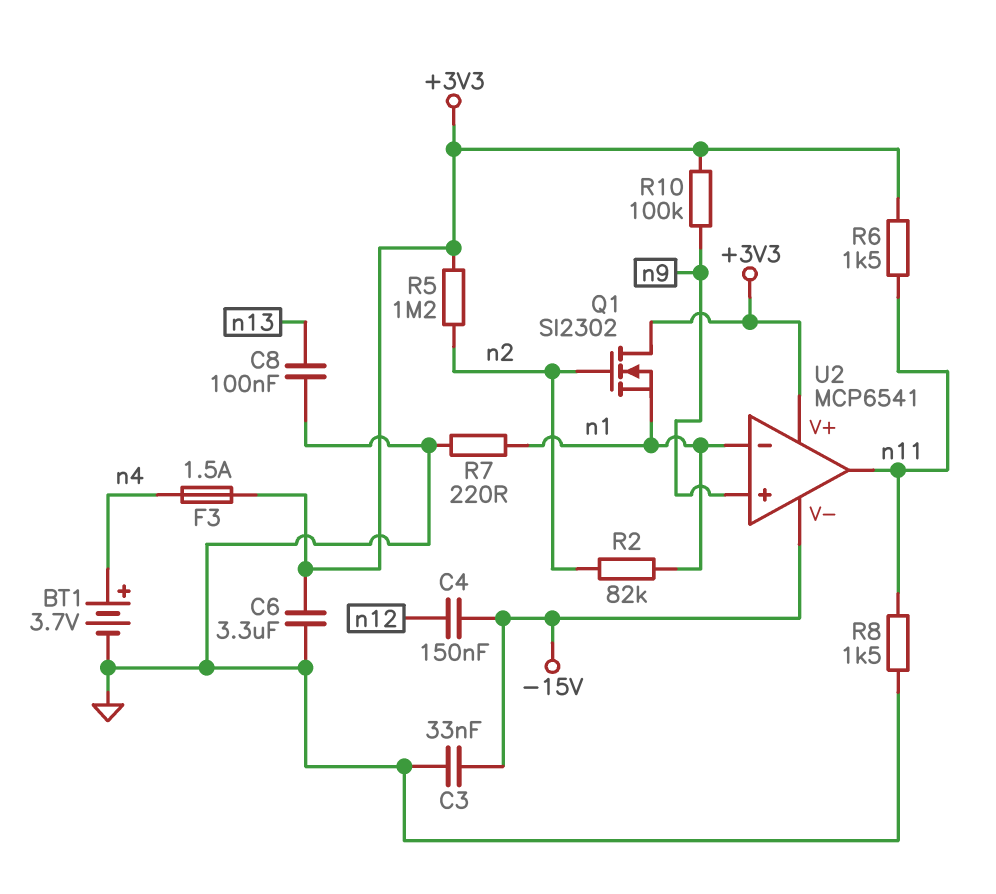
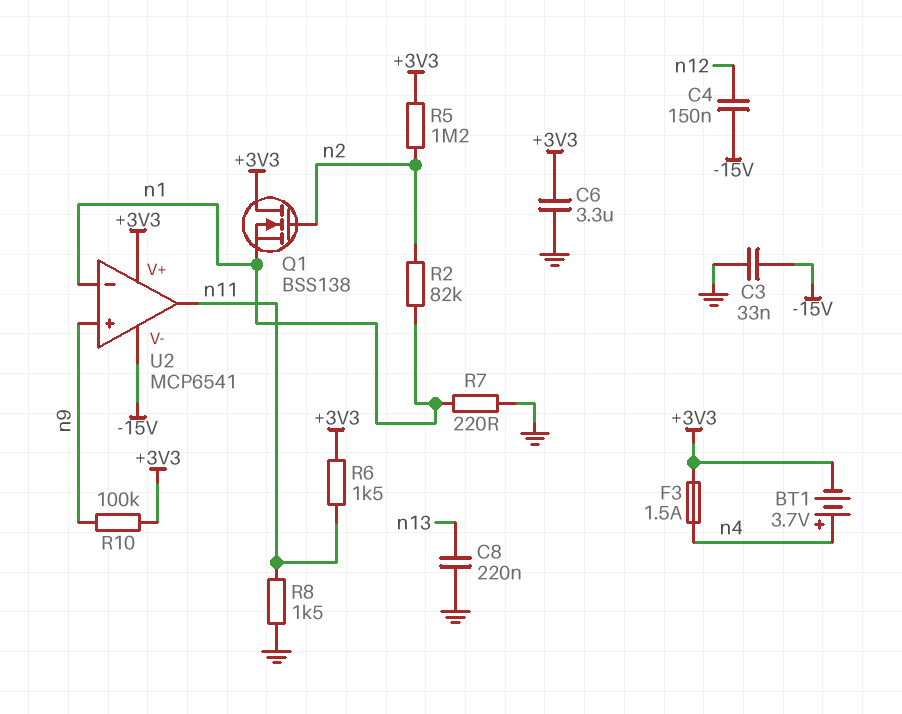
BT1: 3.7V (plus n4, minus GND) -> 3.7V (plus n4, minus +3V3)
C8: 100nF (GND, n13) -> 220nF (GND, n13)
Q1: NMOS SI2302 (G n2, D +3V3, S n1) -> NMOS BSS138 (G n2, D +3V3, S n1)

